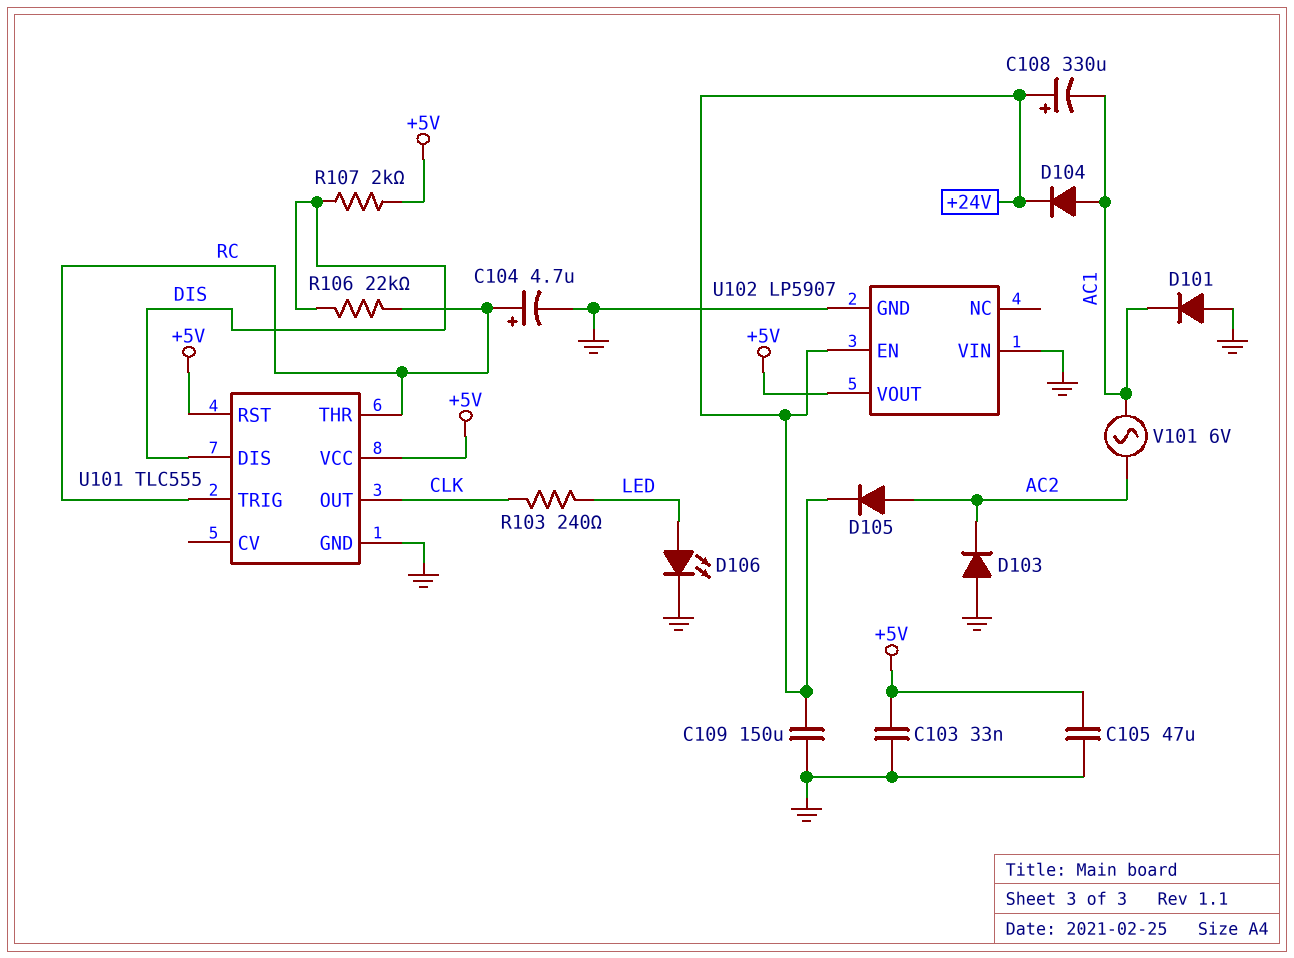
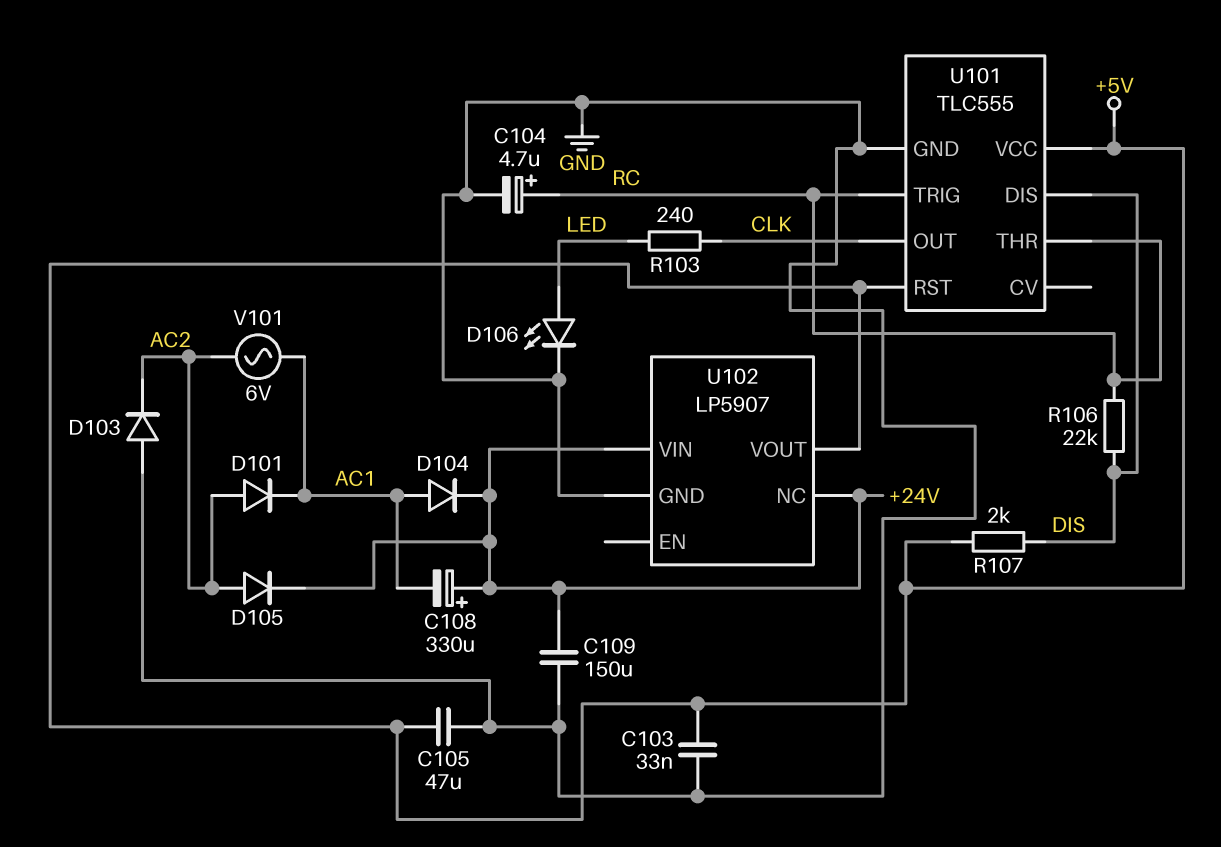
D101: diode (A GND, K AC1) -> diode (A AC2, K AC1)
U102 pin EN: +24V -> none
U102 pin NC: none -> +24V
U102 pin VIN: GND -> +24V

